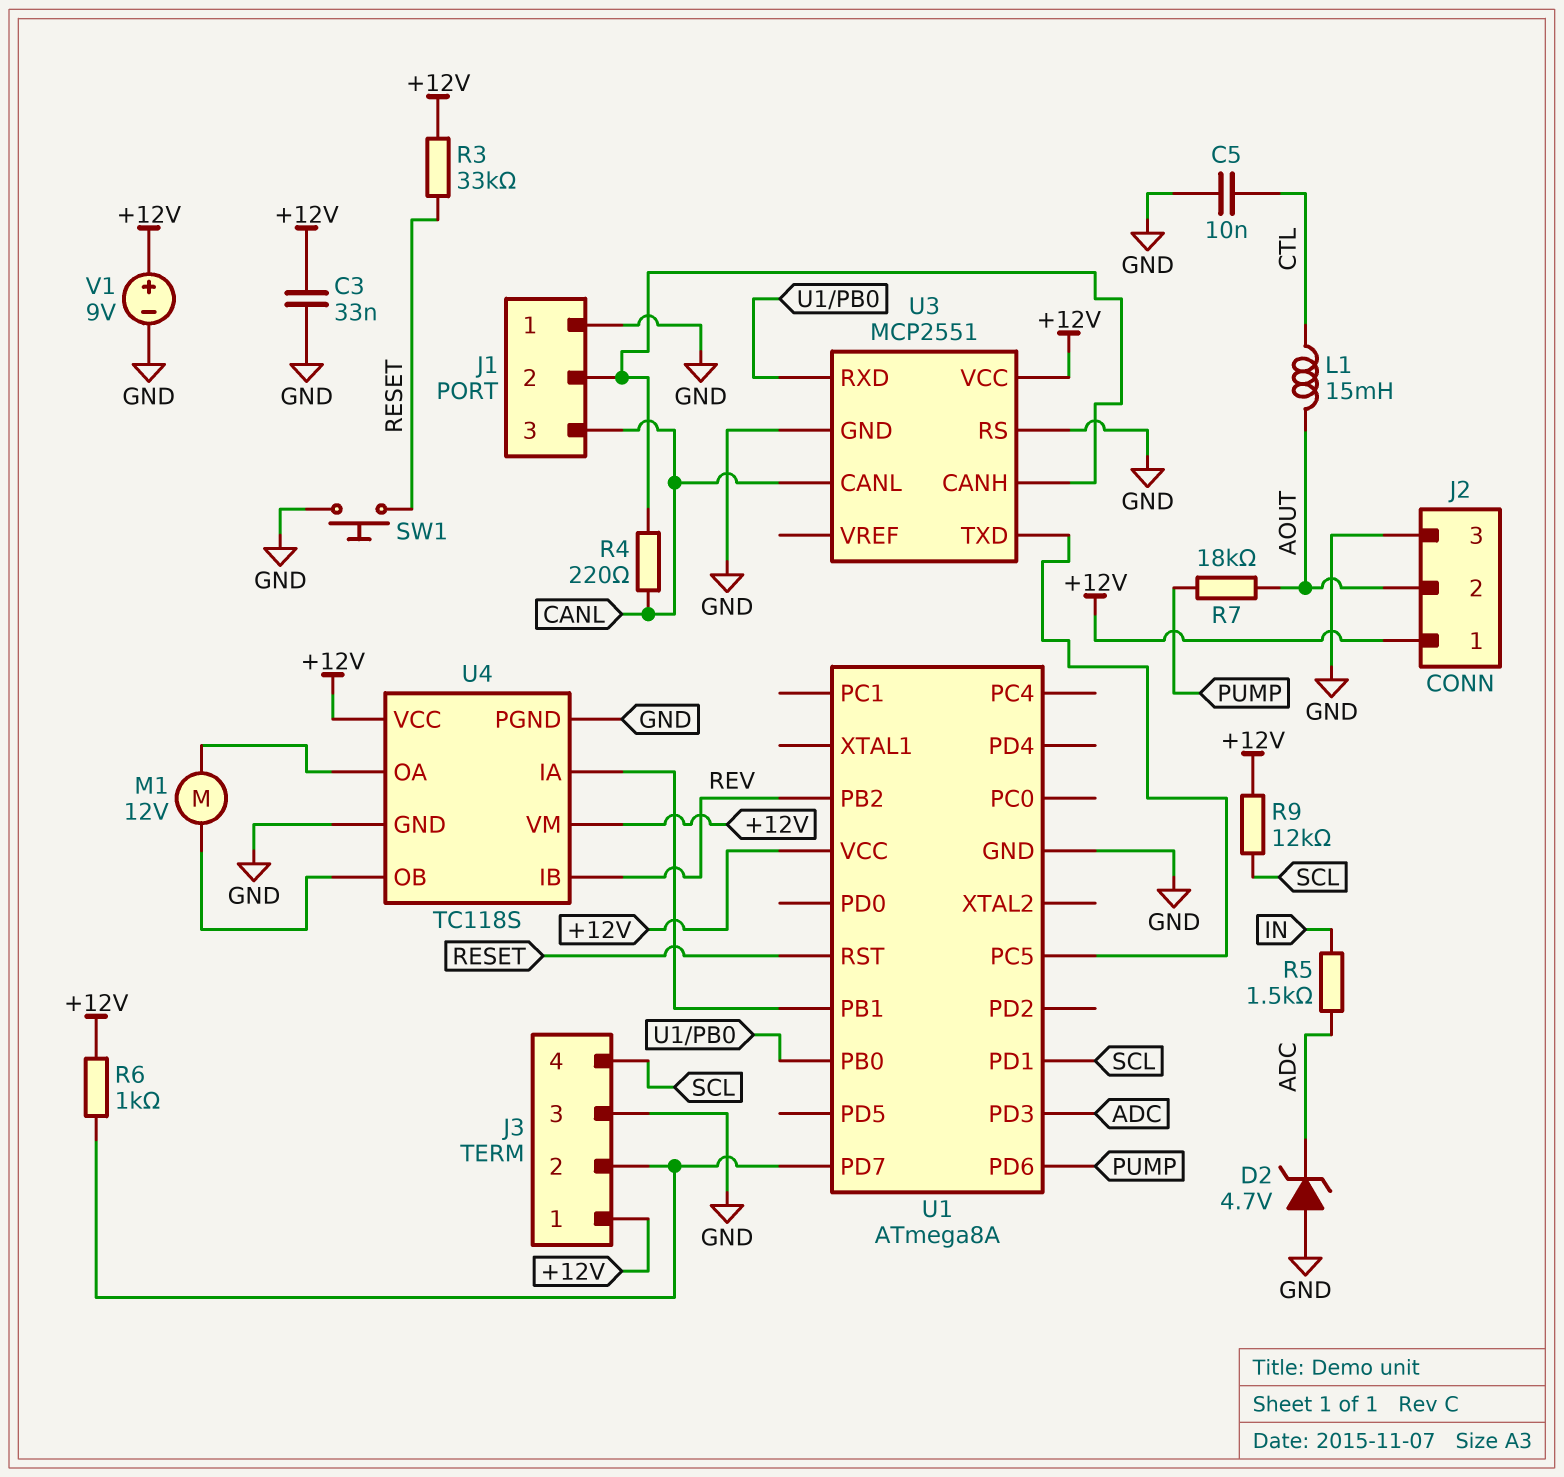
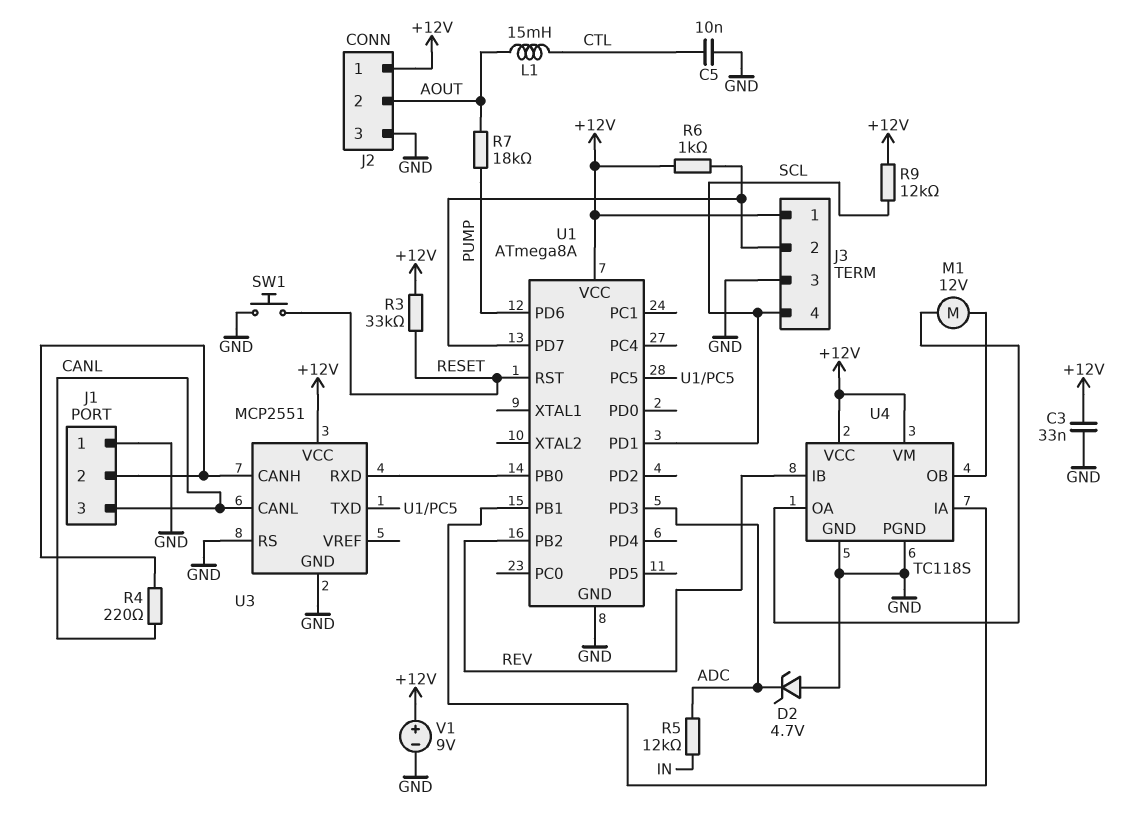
R5: 1.5k (ADC, IN) -> 12k (ADC, IN)

